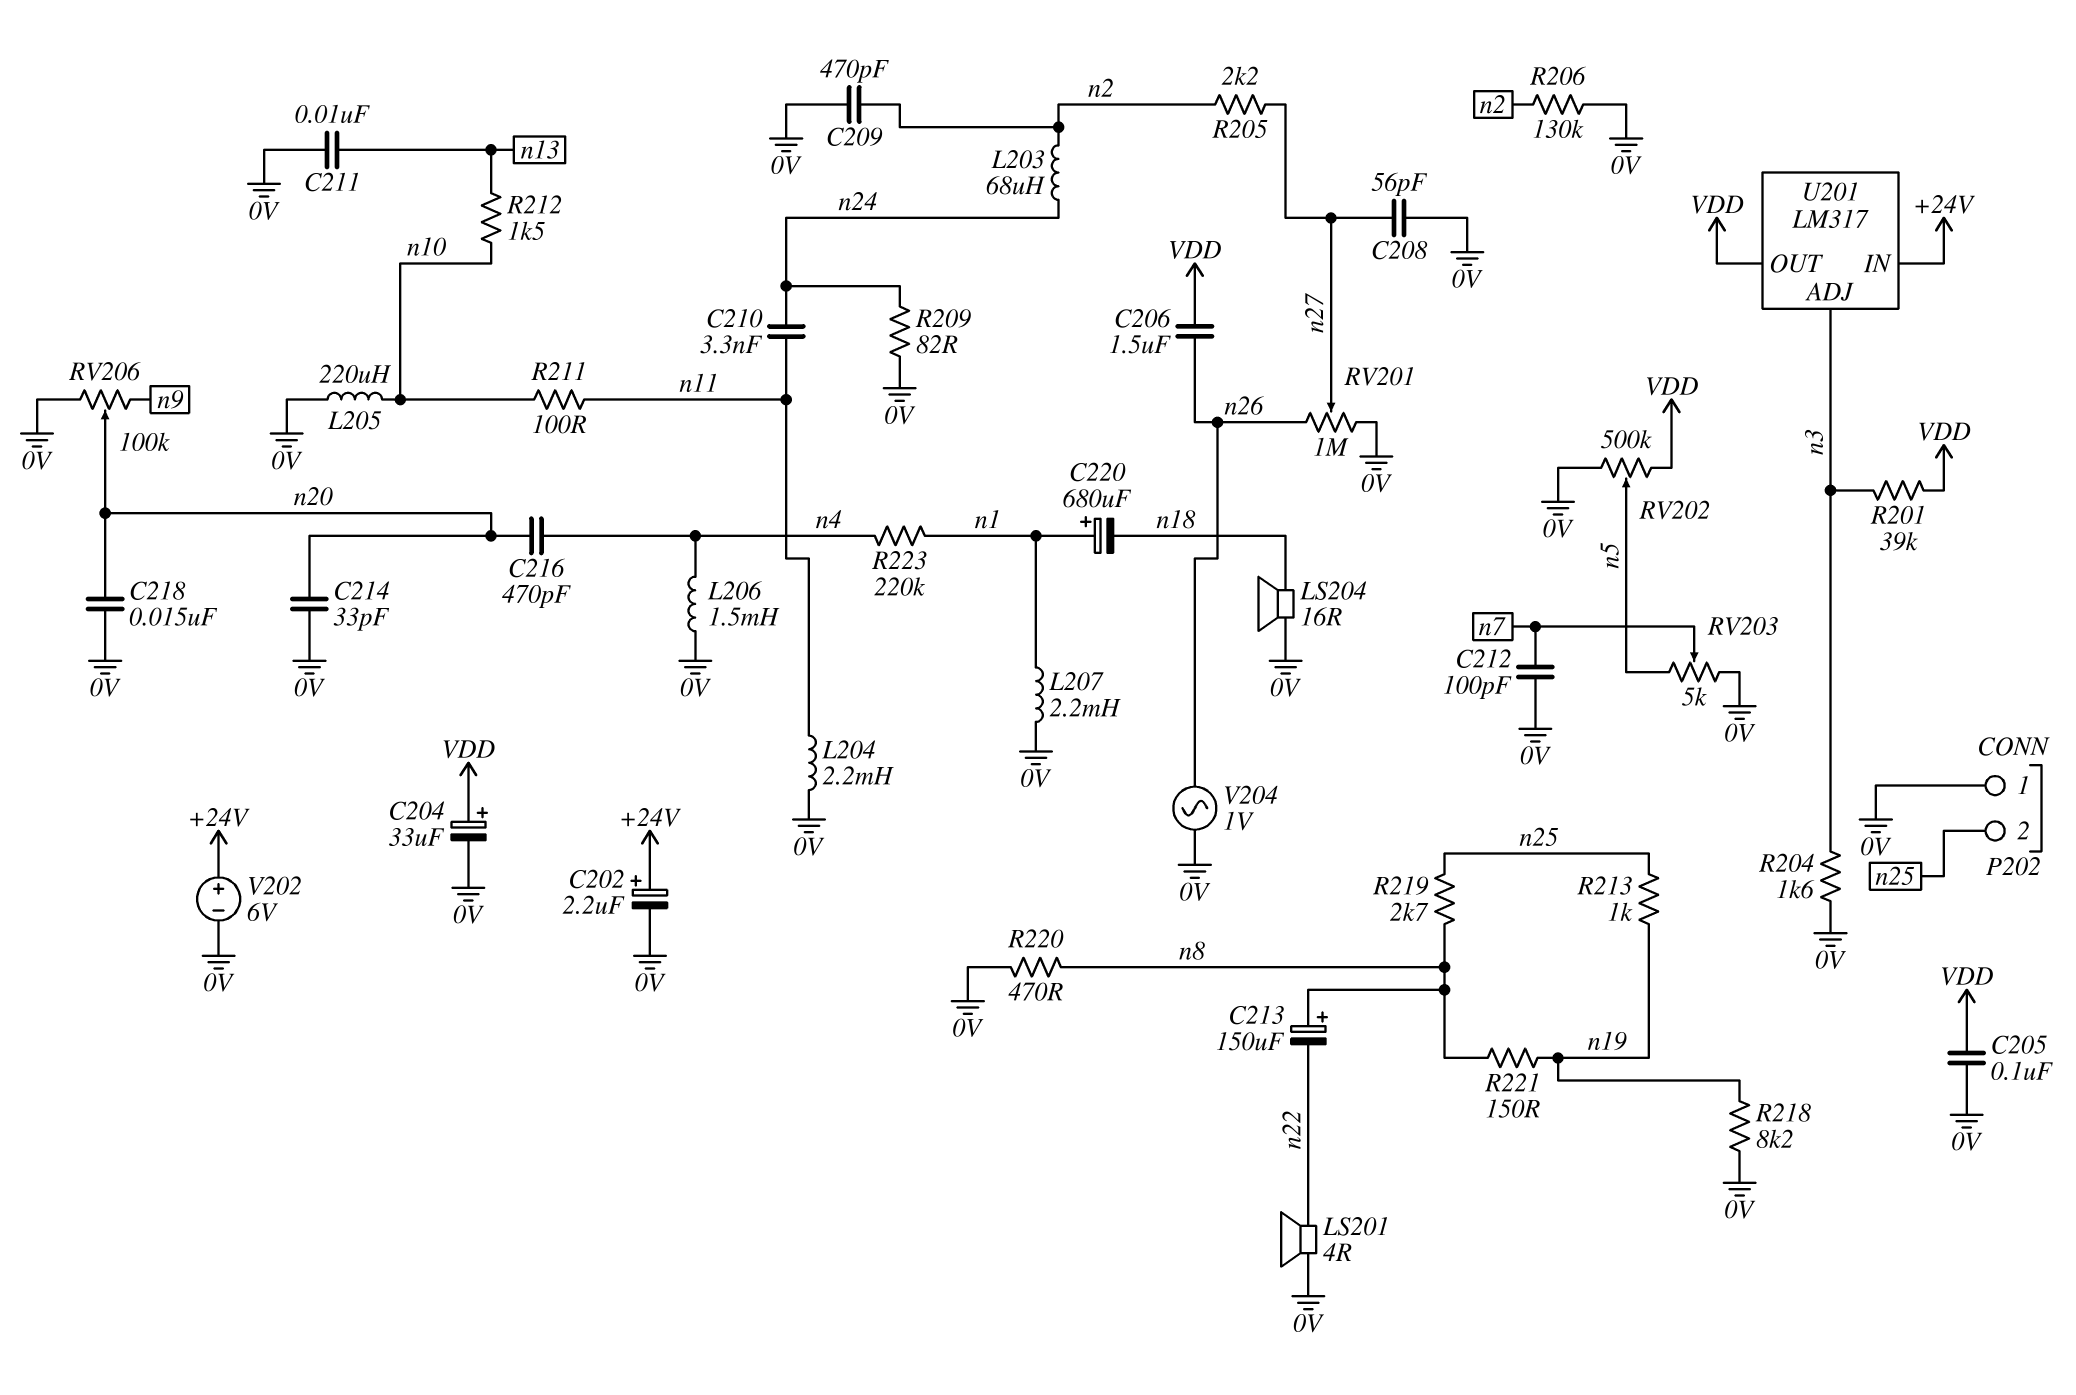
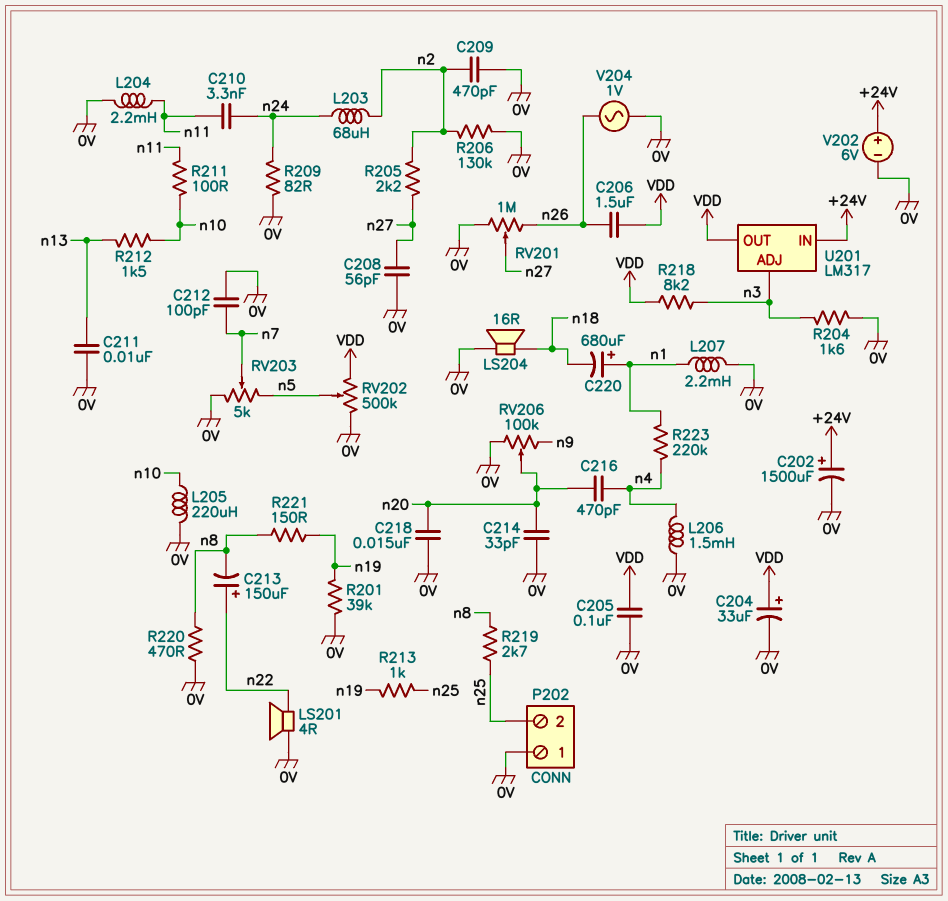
C202: 2.2uF (plus +24V, minus 0V) -> 1500uF (plus +24V, minus 0V)
C213: 150uF (plus n8, minus n22) -> 150uF (plus n22, minus n8)
R201: 39k (VDD, n3) -> 39k (0V, n19)
R218: 8.2k (0V, n19) -> 8.2k (VDD, n3)

